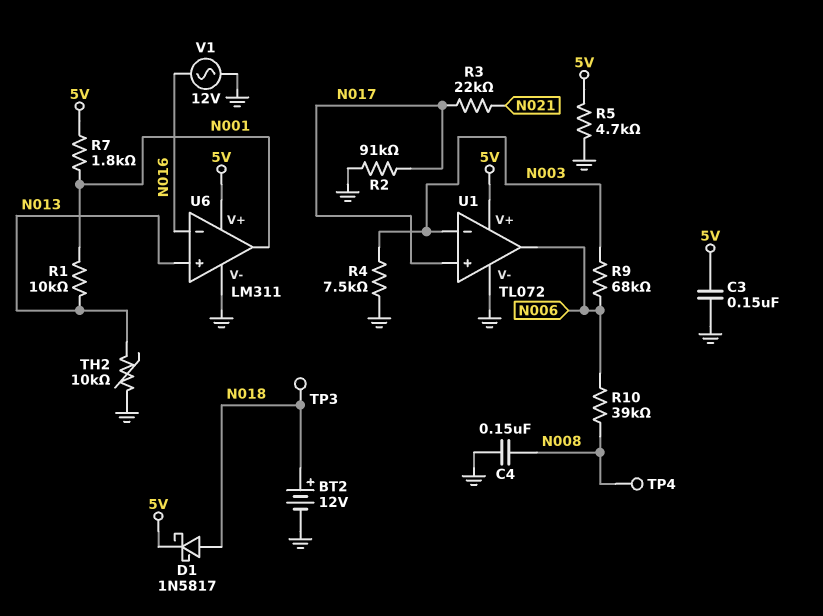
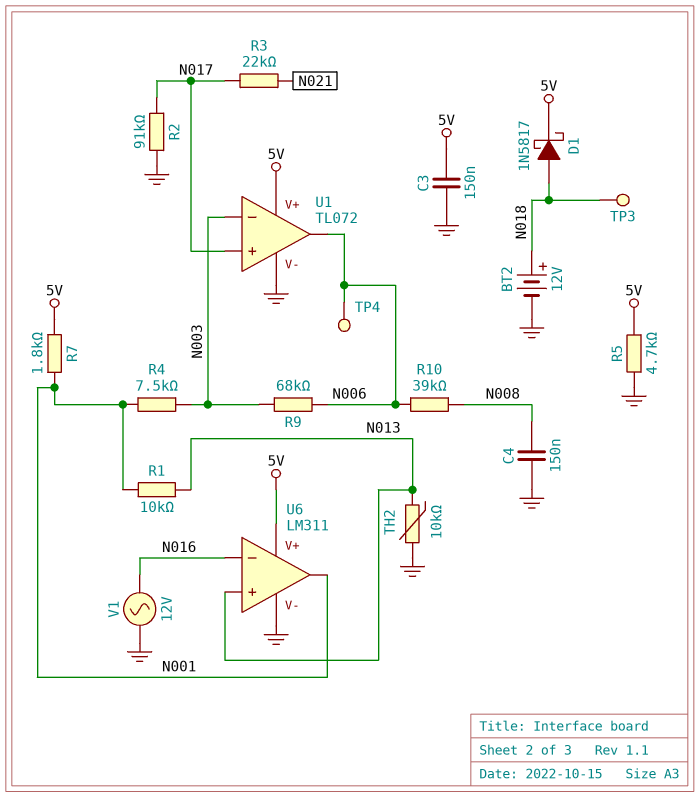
R4: 7.5k (GND, N003) -> 7.5k (N001, N003)
TP4: test point (N008) -> test point (N006)

